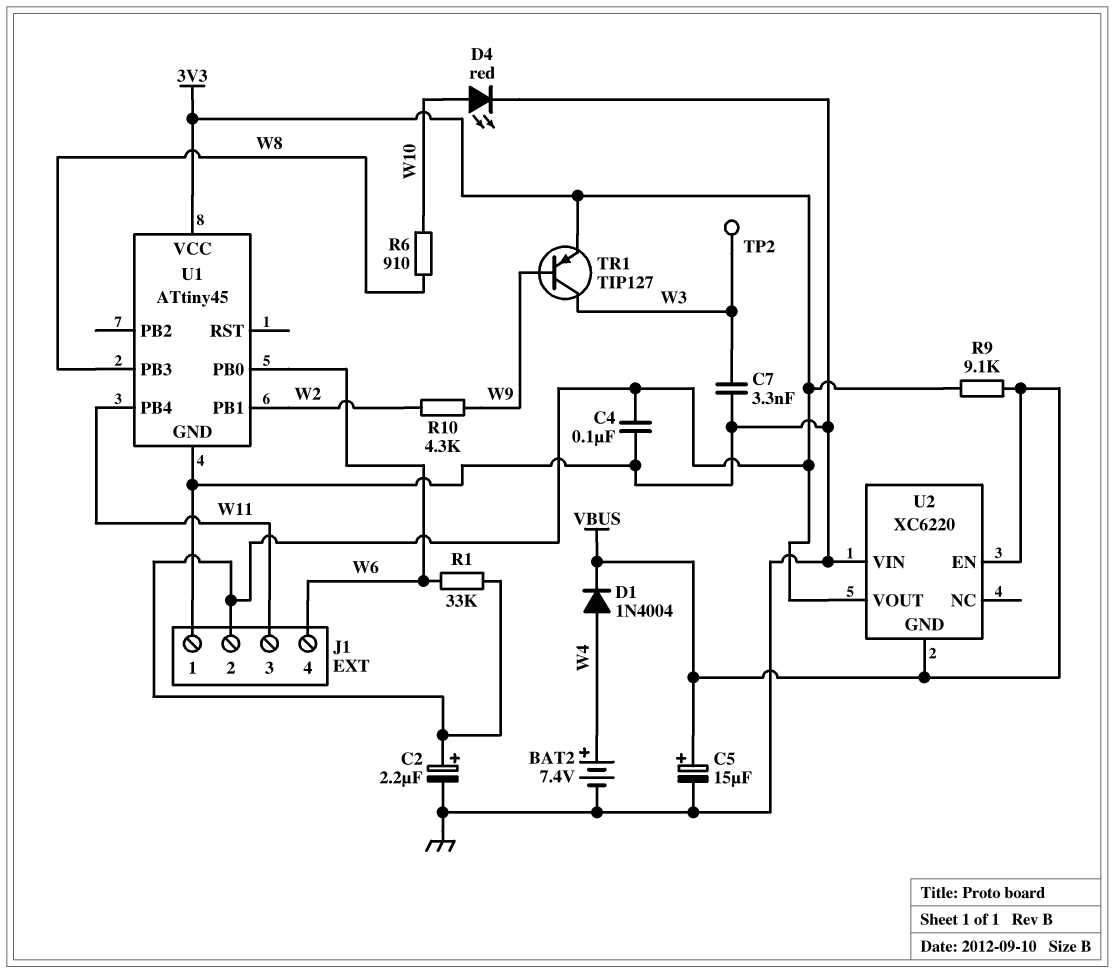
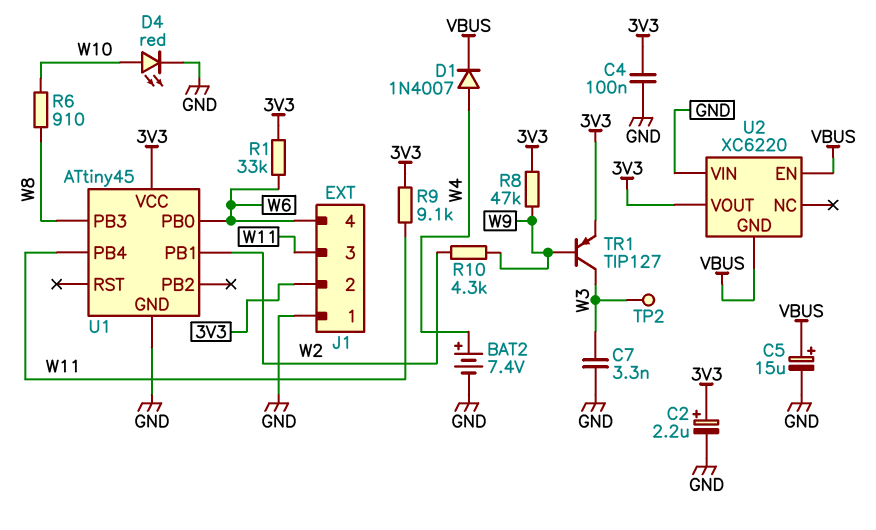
D1: diode 1N4004 (A W4, K VBUS) -> diode 1N4007 (A W4, K VBUS)
R8: none -> 47k (3V3, W9)
R9: 9.1k (3V3, VBUS) -> 9.1k (3V3, W11)

